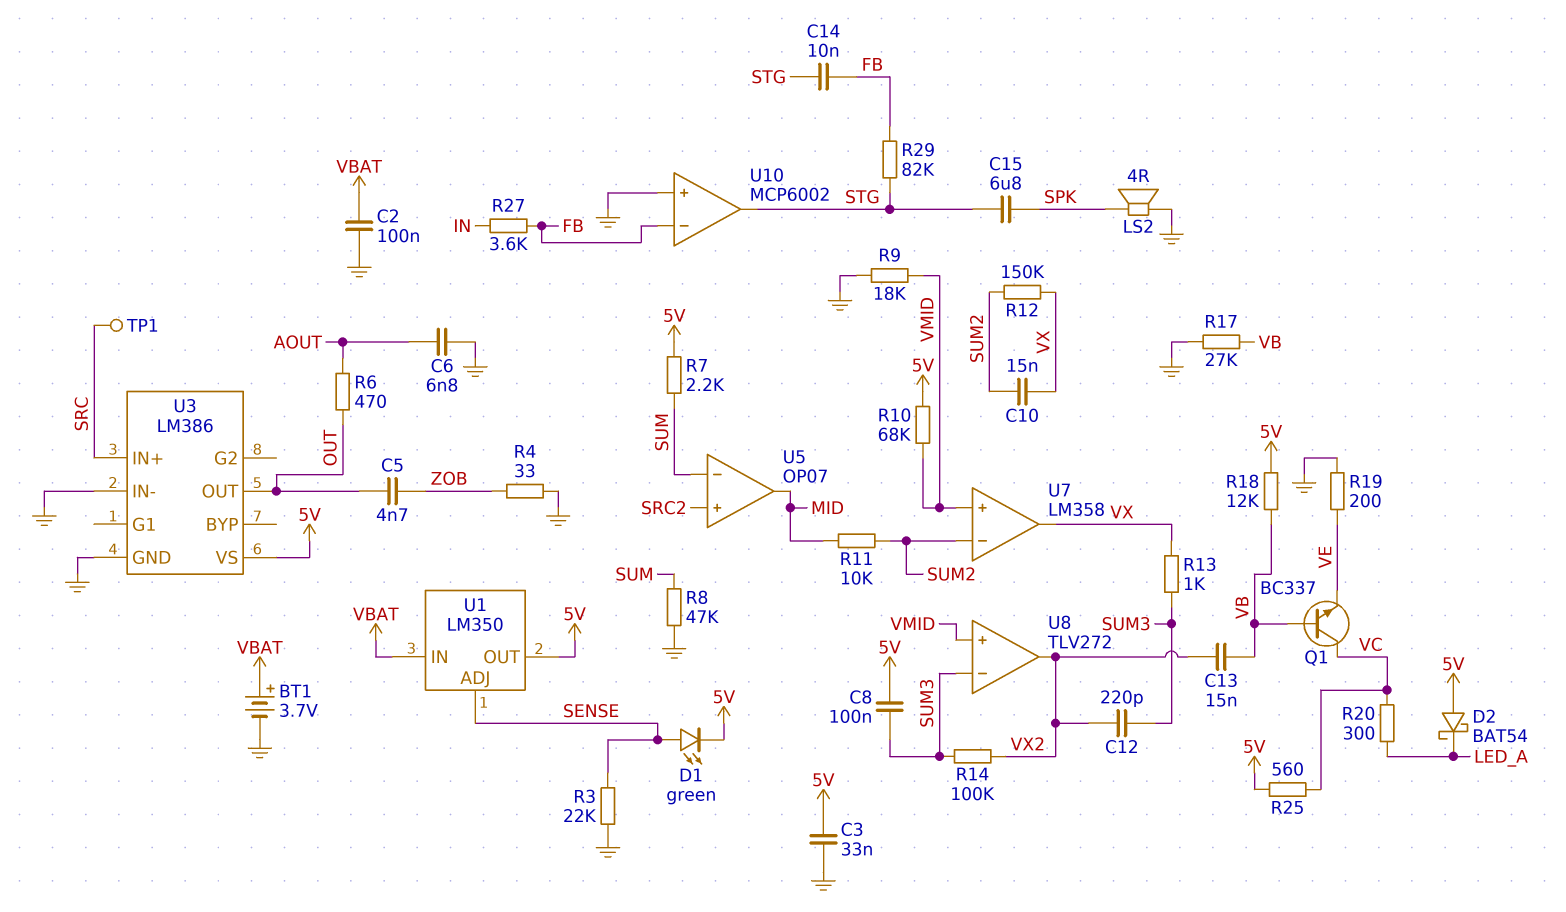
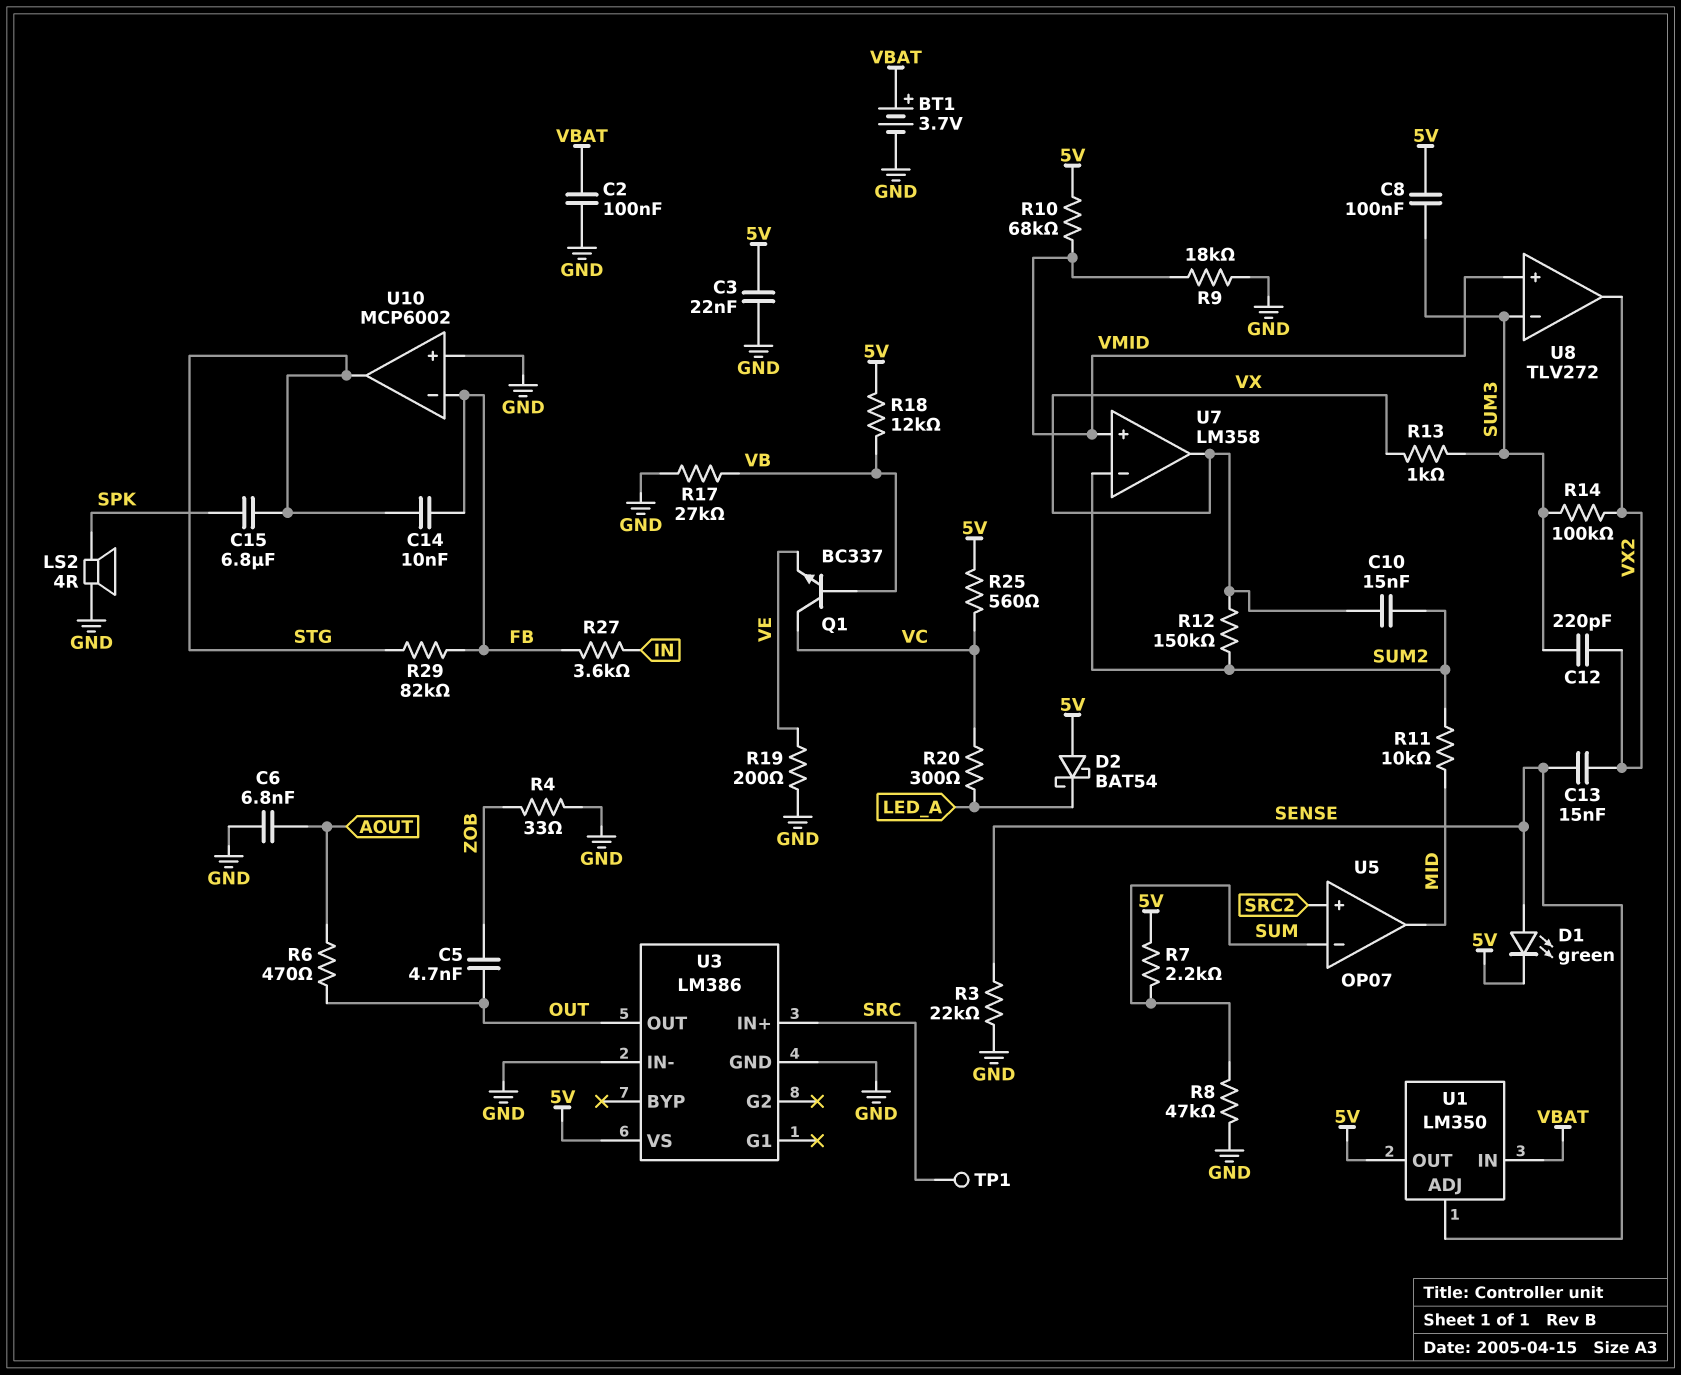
C3: 33nF (5V, GND) -> 22nF (5V, GND)
C13: 15nF (VB, VX2) -> 15nF (SENSE, VX2)

